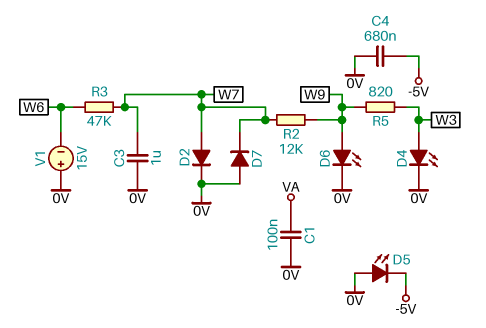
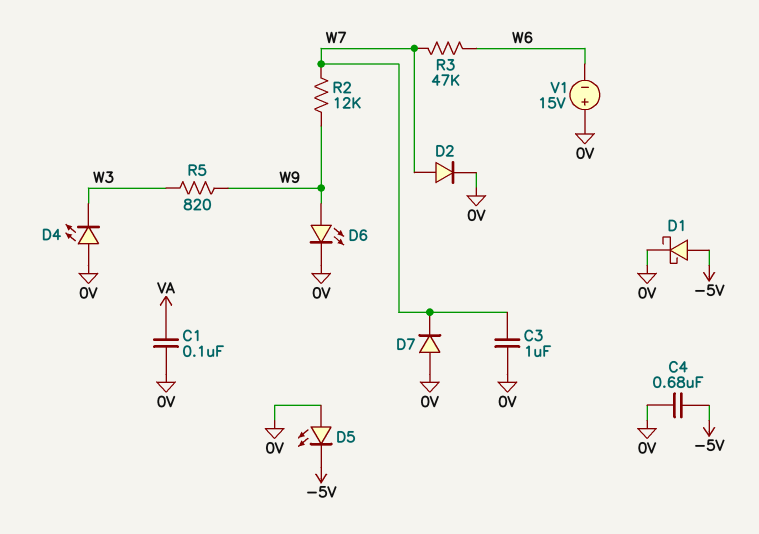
D1: none -> schottky (A -5V, K 0V)
D4: LED (A W3, K 0V) -> LED (A 0V, K W3)

